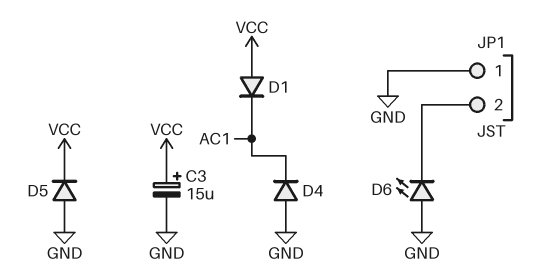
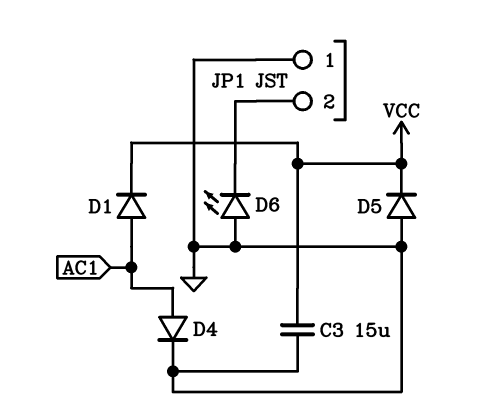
C3: 15uF (plus VCC, minus GND) -> 15uF (GND, VCC)
D1: diode (A VCC, K AC1) -> diode (A AC1, K VCC)
D4: diode (A GND, K AC1) -> diode (A AC1, K GND)

